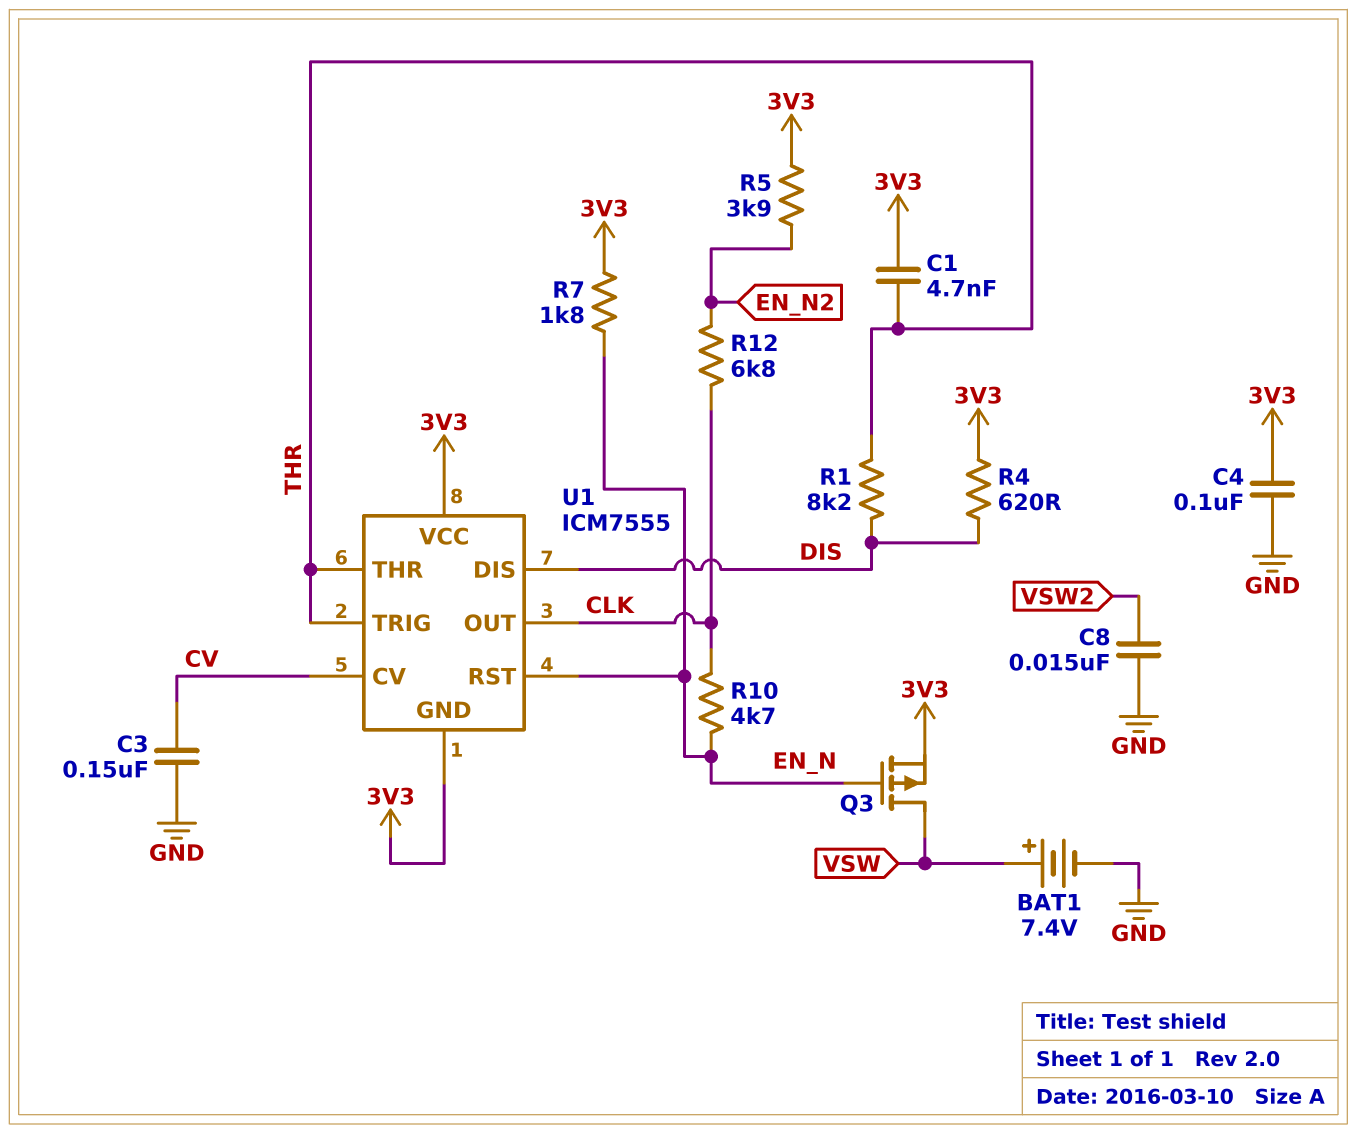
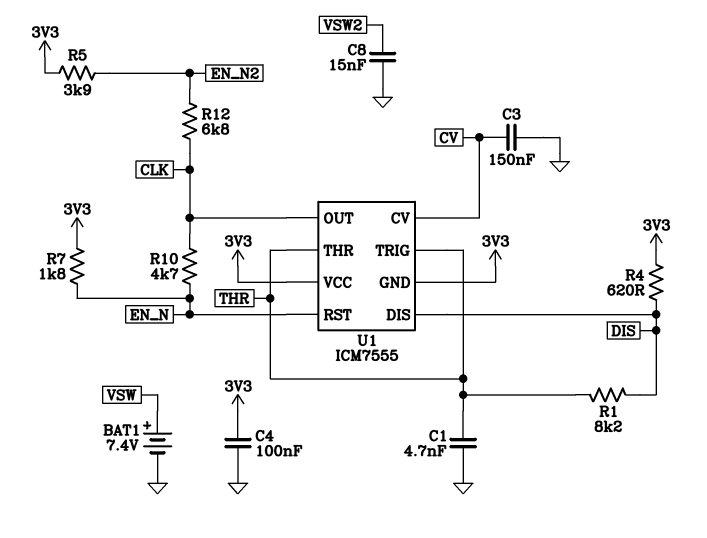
C1: 4.7nF (3V3, THR) -> 4.7nF (GND, THR)
Q3: PMOS (G EN_N, D VSW, S 3V3) -> none

